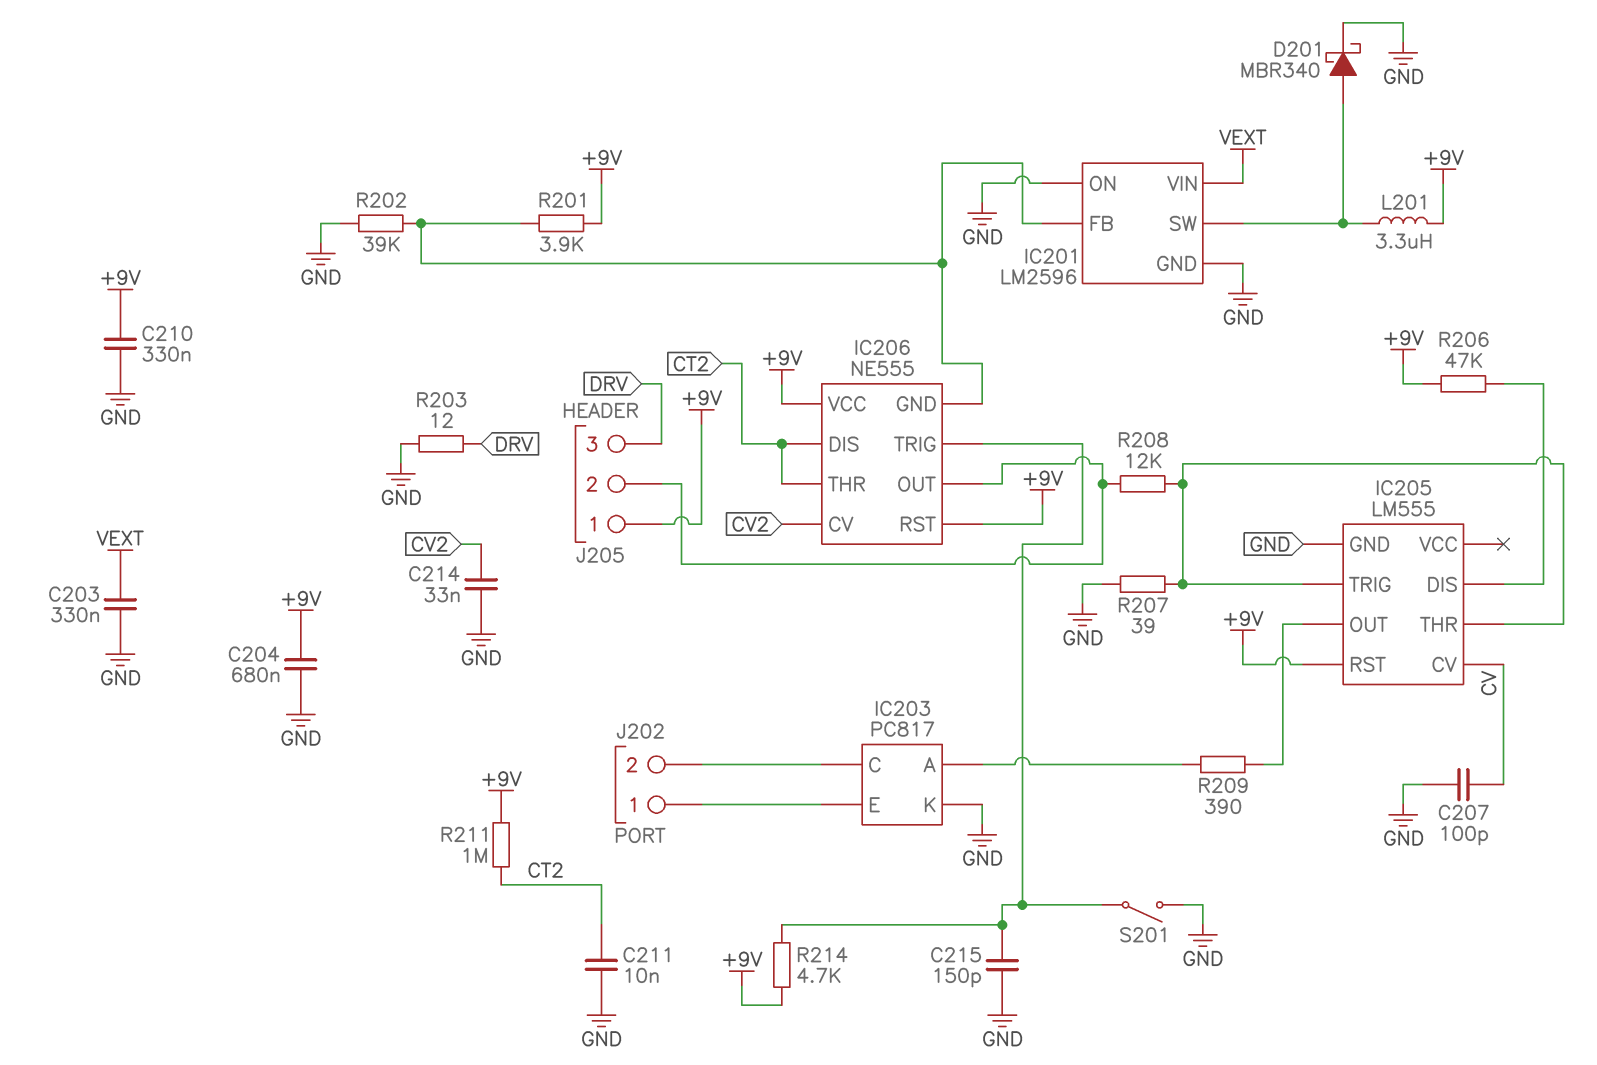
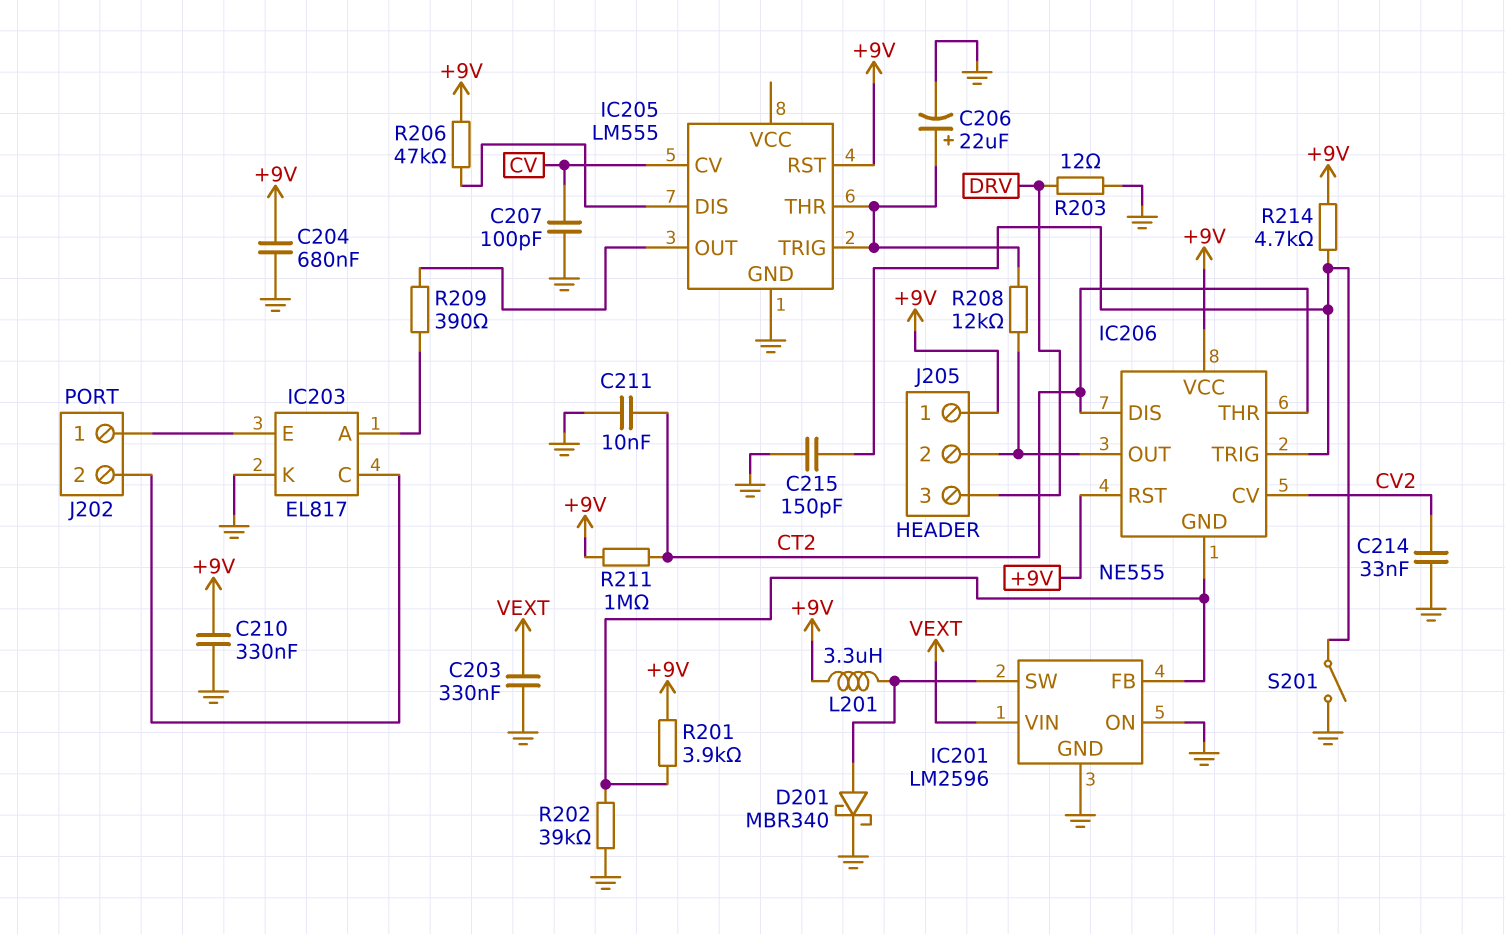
C206: none -> 22uF (plus IC205/THR, minus GND)
IC203: PC817 -> EL817
R207: 39 (GND, IC205/THR) -> none

